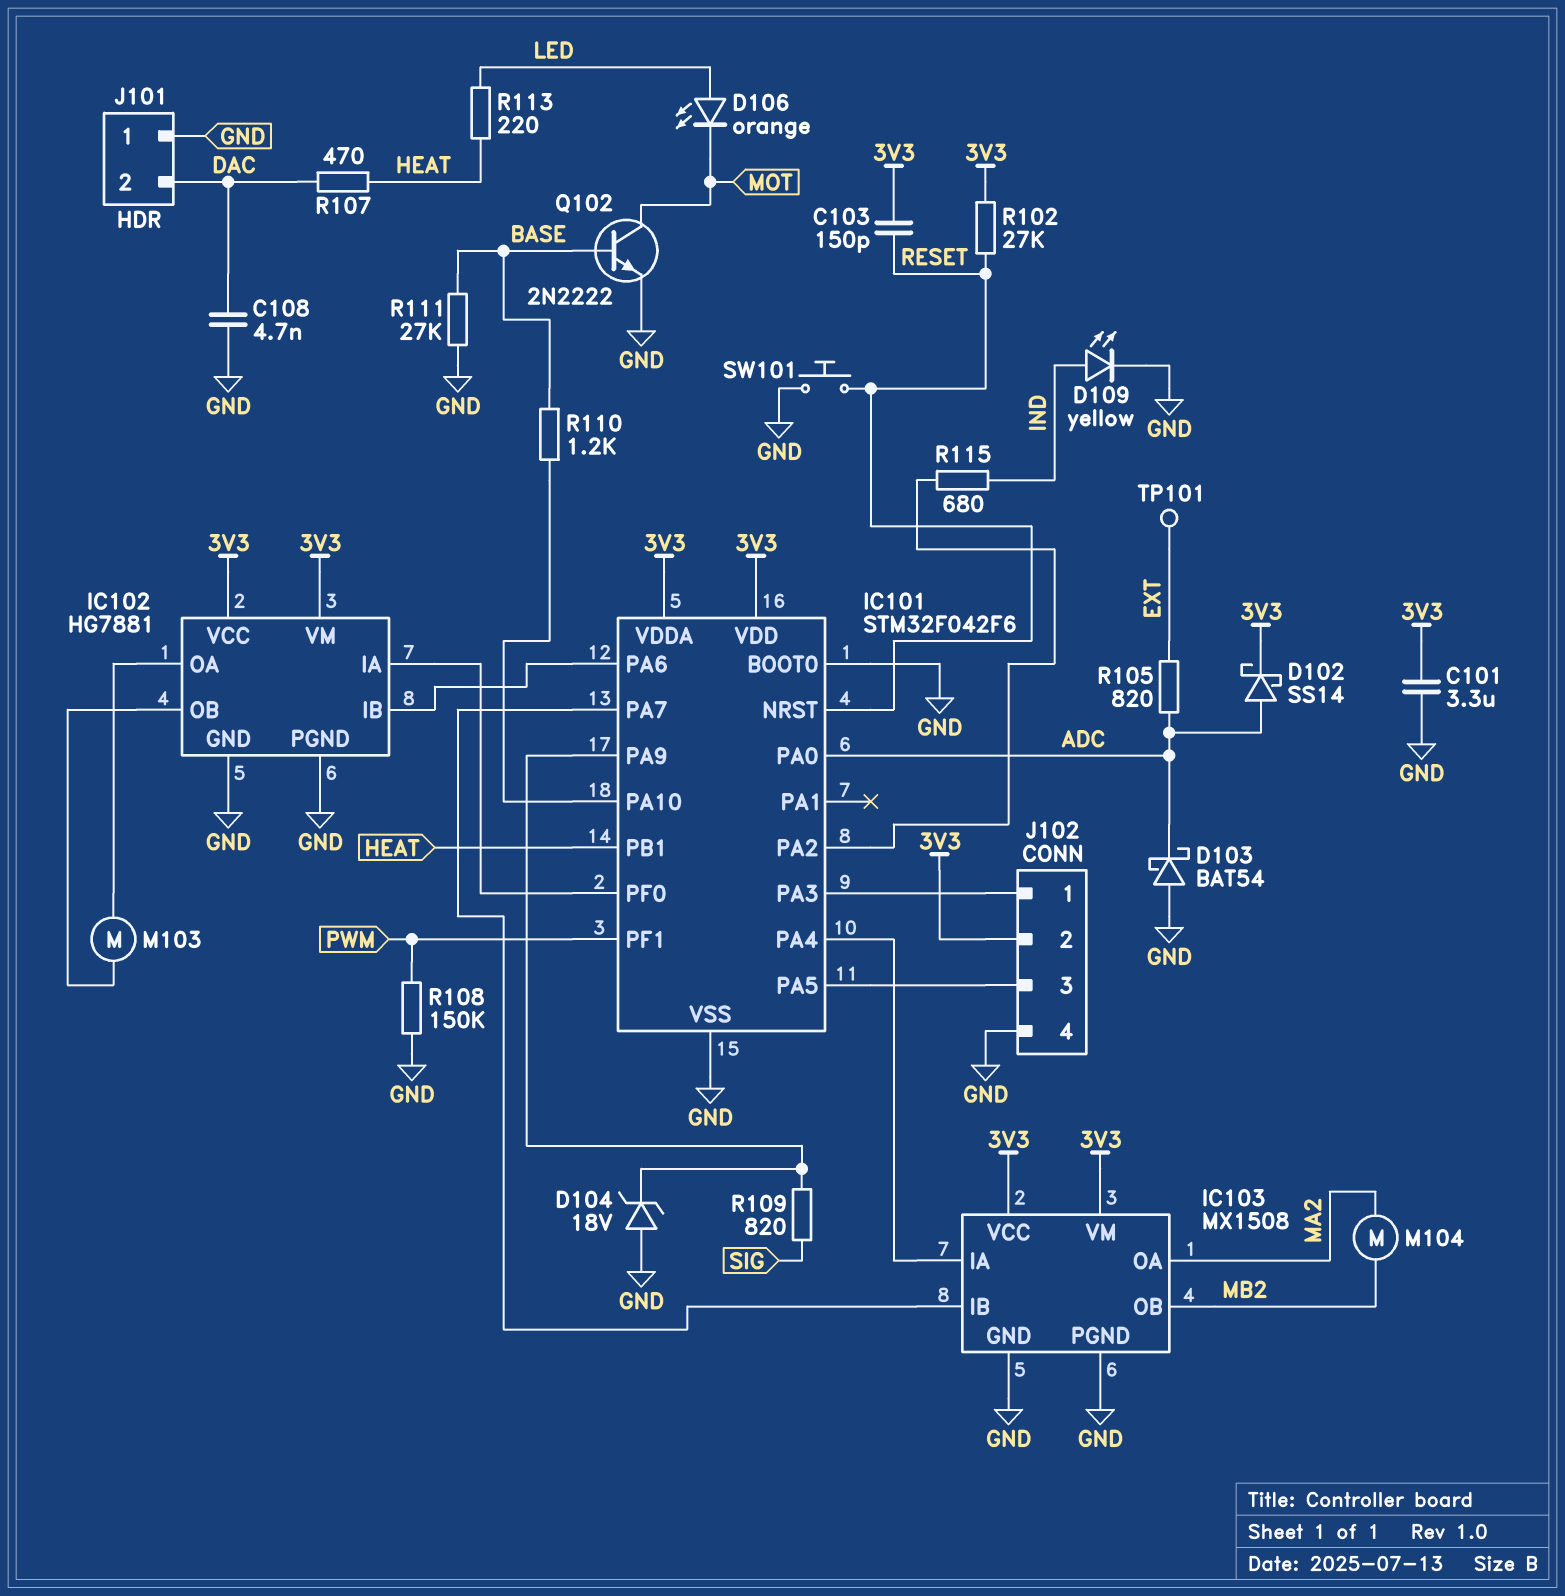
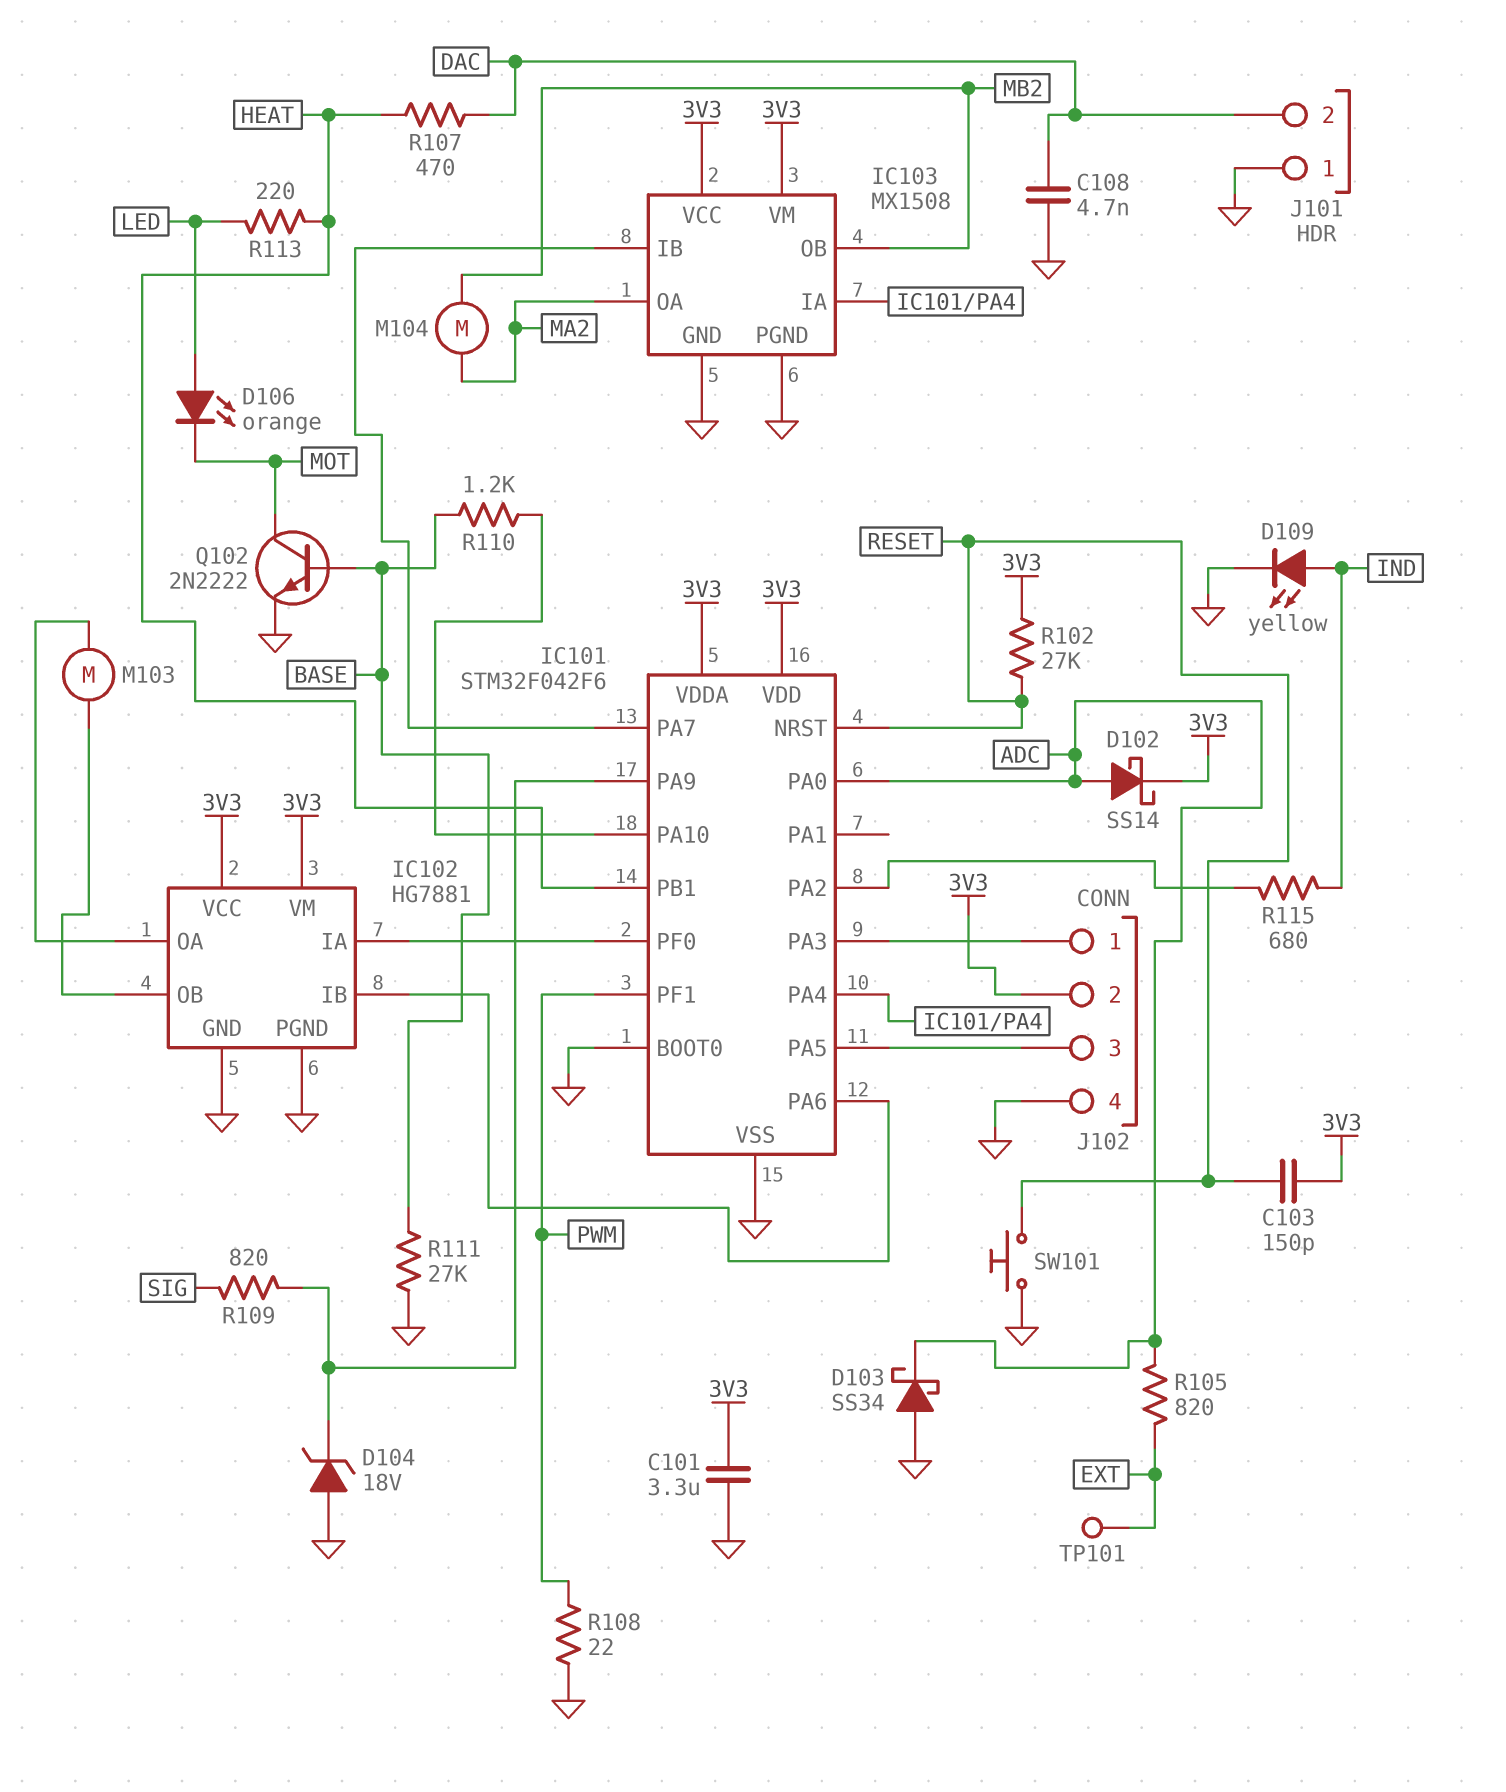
D103: schottky BAT54 (A GND, K ADC) -> schottky SS34 (A GND, K ADC)
R108: 150k (GND, PWM) -> 22 (GND, PWM)

